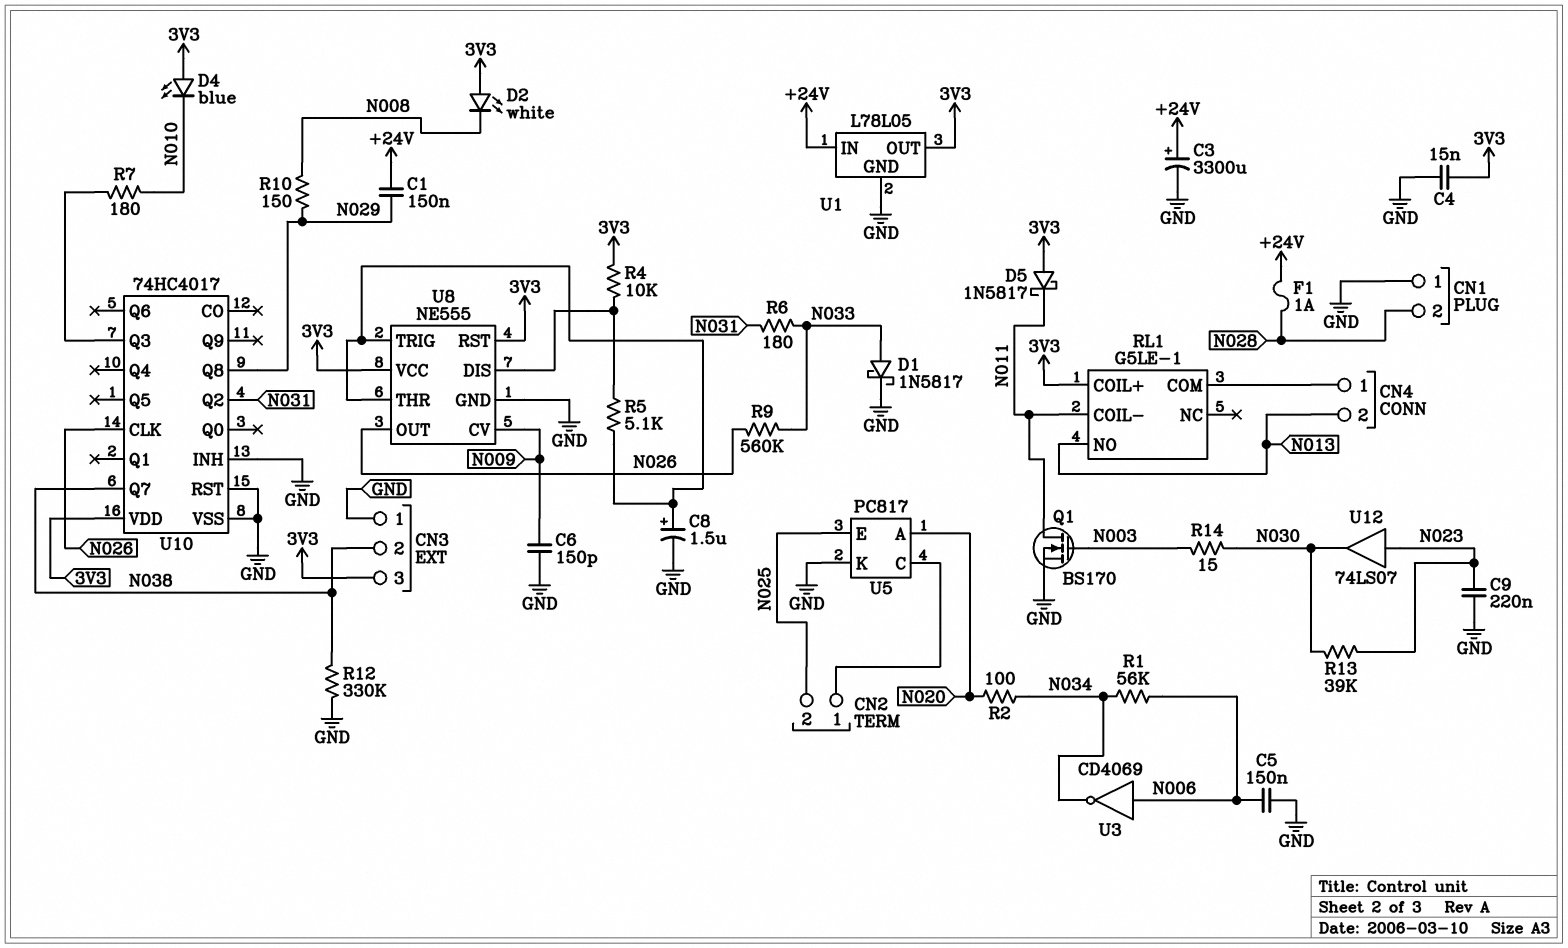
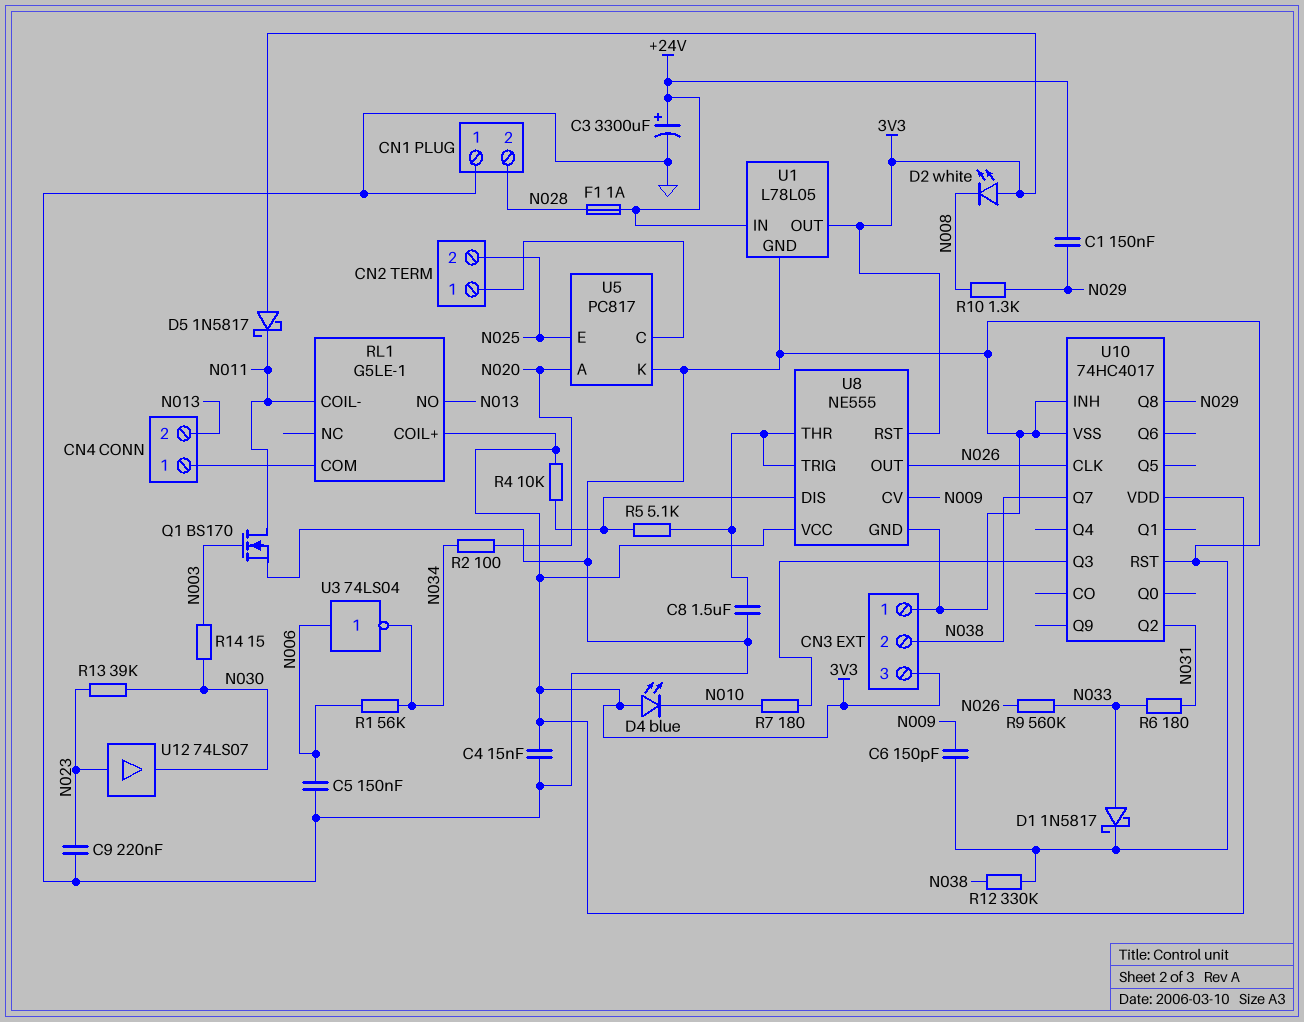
C8: 1.5uF (plus U8/THR, minus GND) -> 1.5uF (GND, U8/THR)
R10: 150 (N008, N029) -> 1.3k (N008, N029)
U3: NOT CD4069 (in N006, out N034) -> NOT 74LS04 (in N006, out N034)

